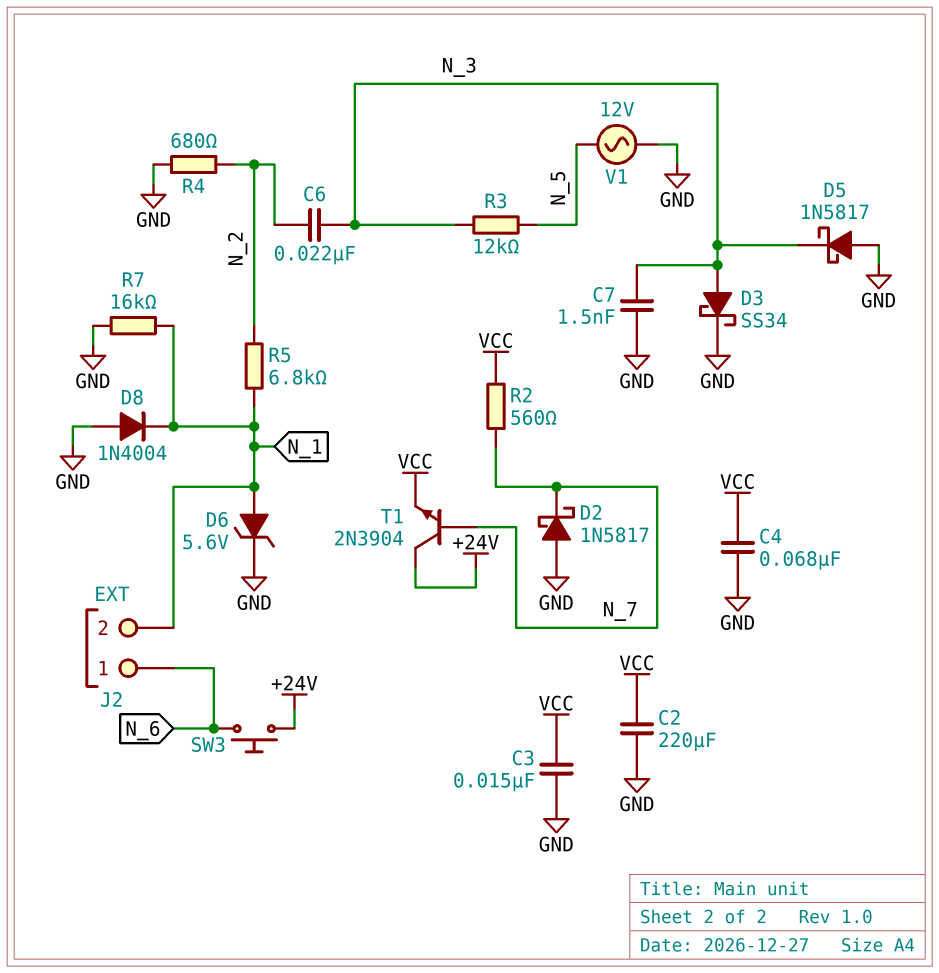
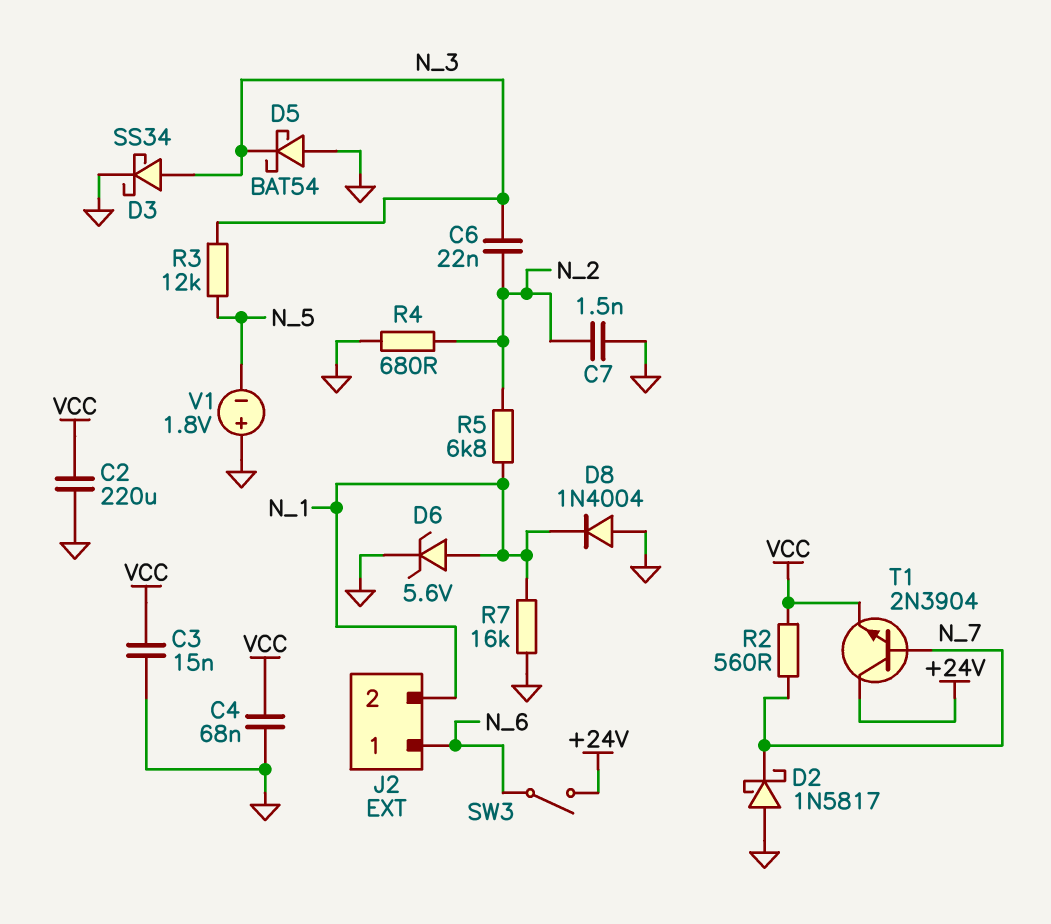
C7: 1.5nF (GND, N_3) -> 1.5nF (GND, N_2)
D5: schottky 1N5817 (A GND, K N_3) -> schottky BAT54 (A GND, K N_3)
SW3: button (+24V, N_6) -> switch (+24V, N_6)
V1: AC 12V (GND, N_5) -> 1.8V (plus GND, minus N_5)

